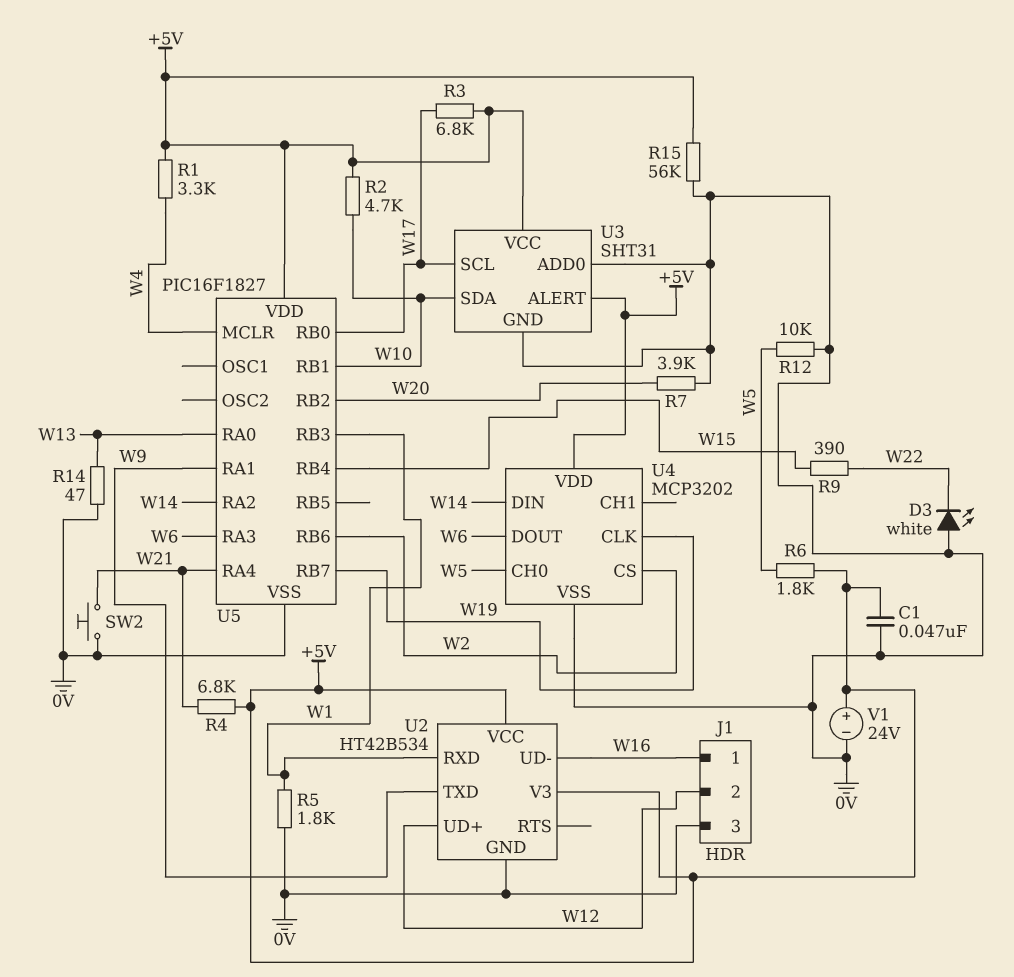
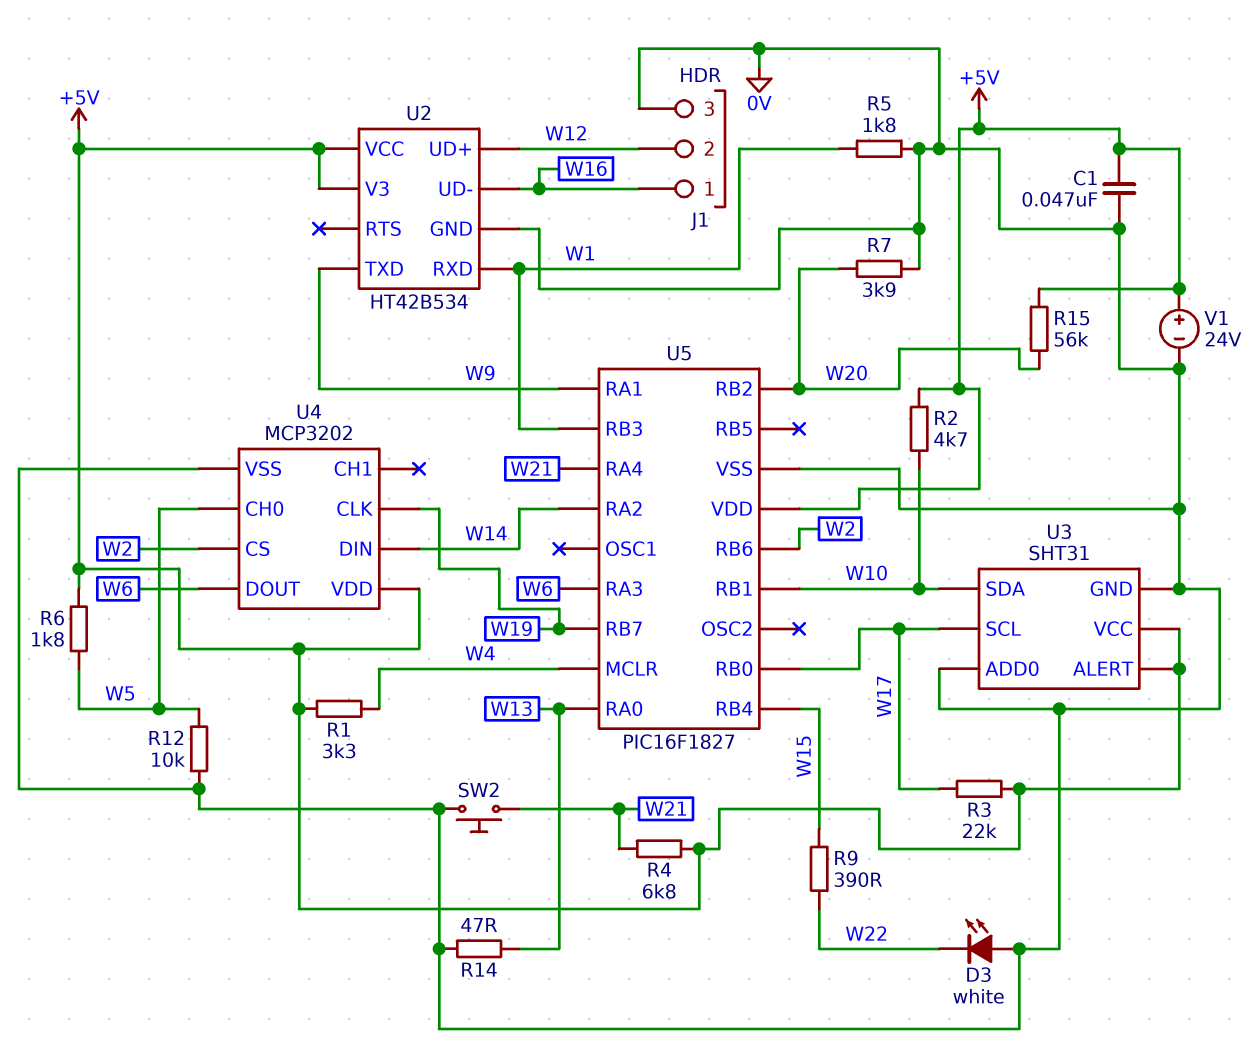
R3: 6.8k (+5V, W17) -> 22k (+5V, W17)
R15: 56k (+5V, 0V) -> 56k (+5V, W20)

